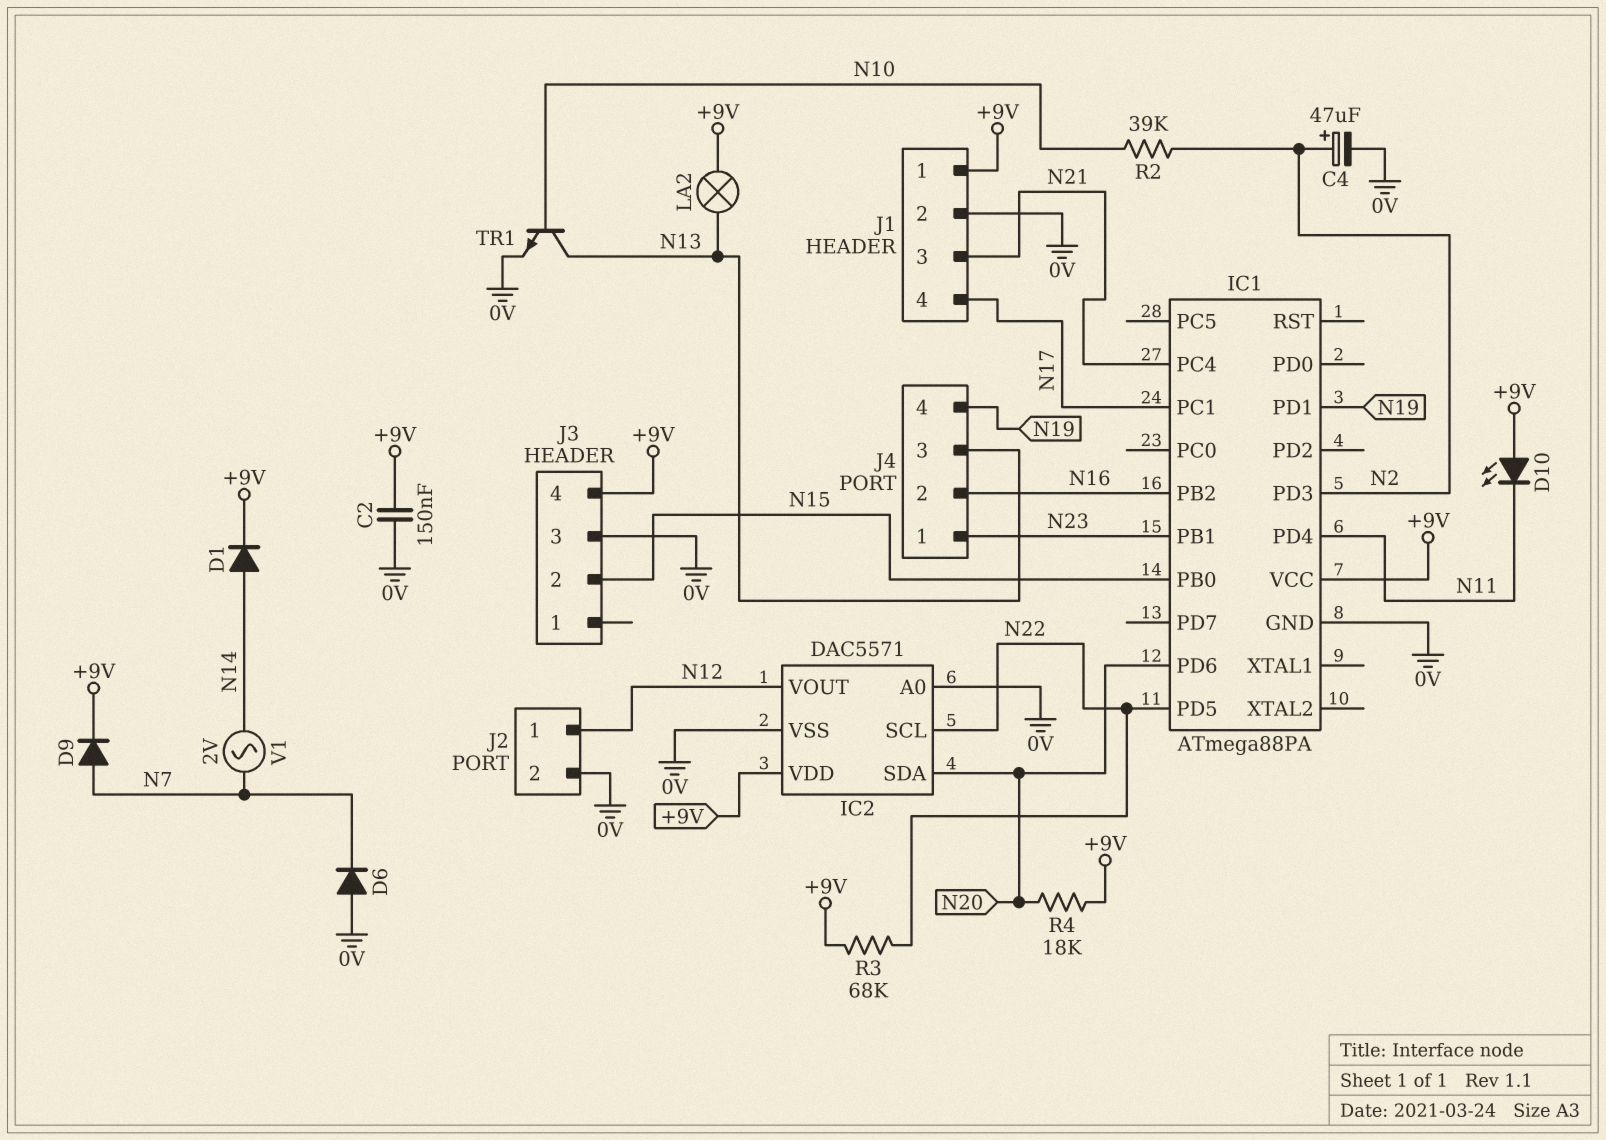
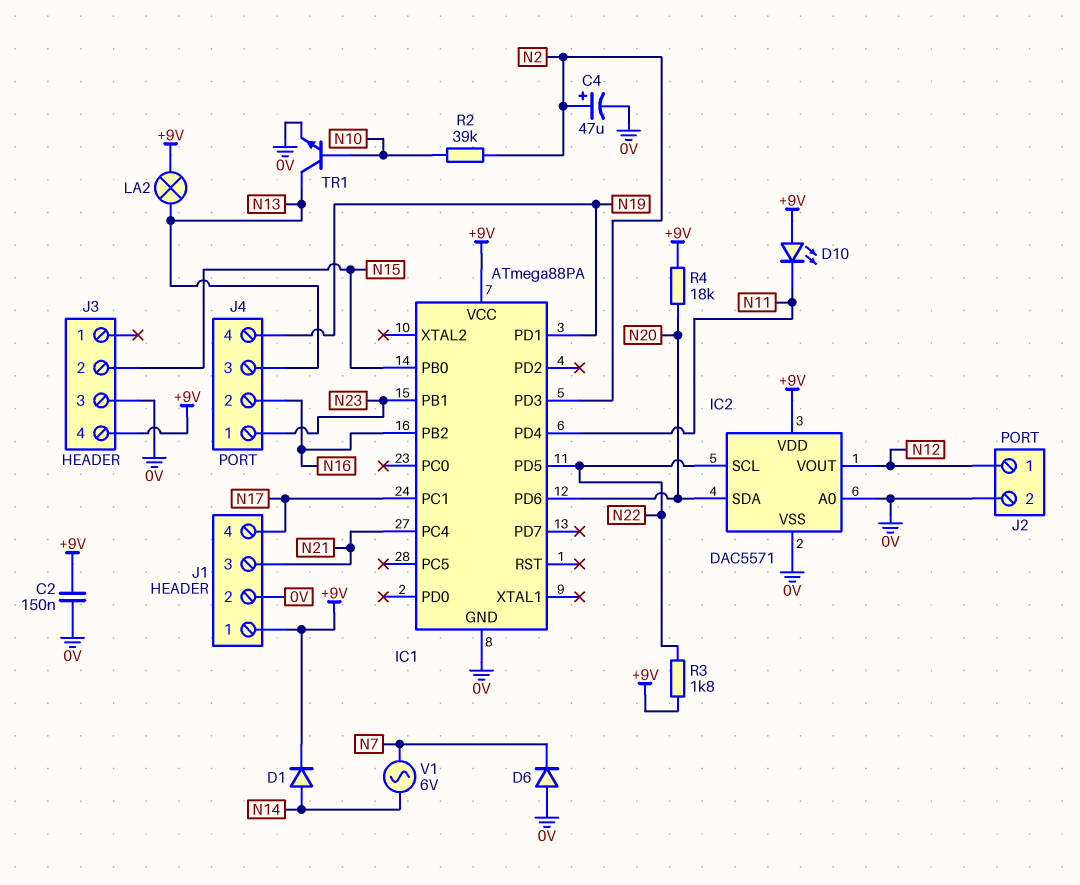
D9: diode (A N7, K +9V) -> none
R3: 68k (+9V, N22) -> 1.8k (+9V, N22)
V1: AC 2V (N7, N14) -> AC 6V (N7, N14)

